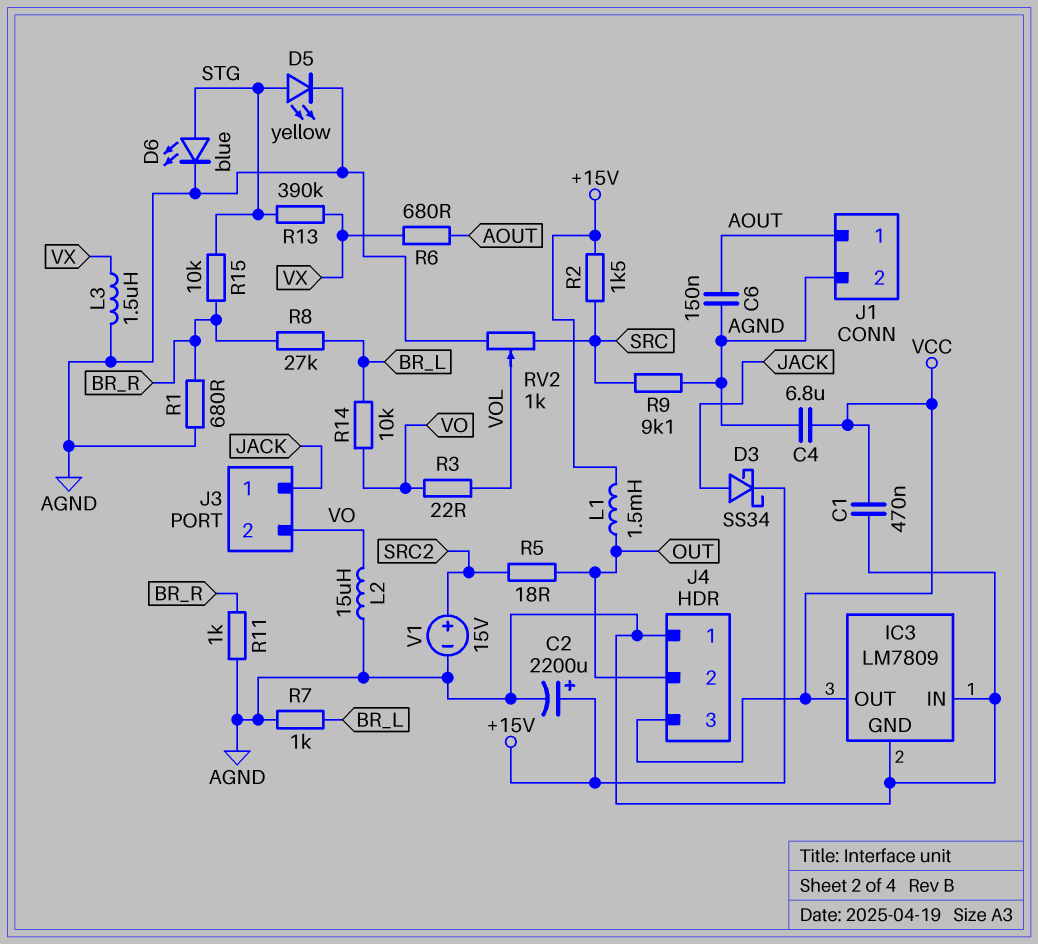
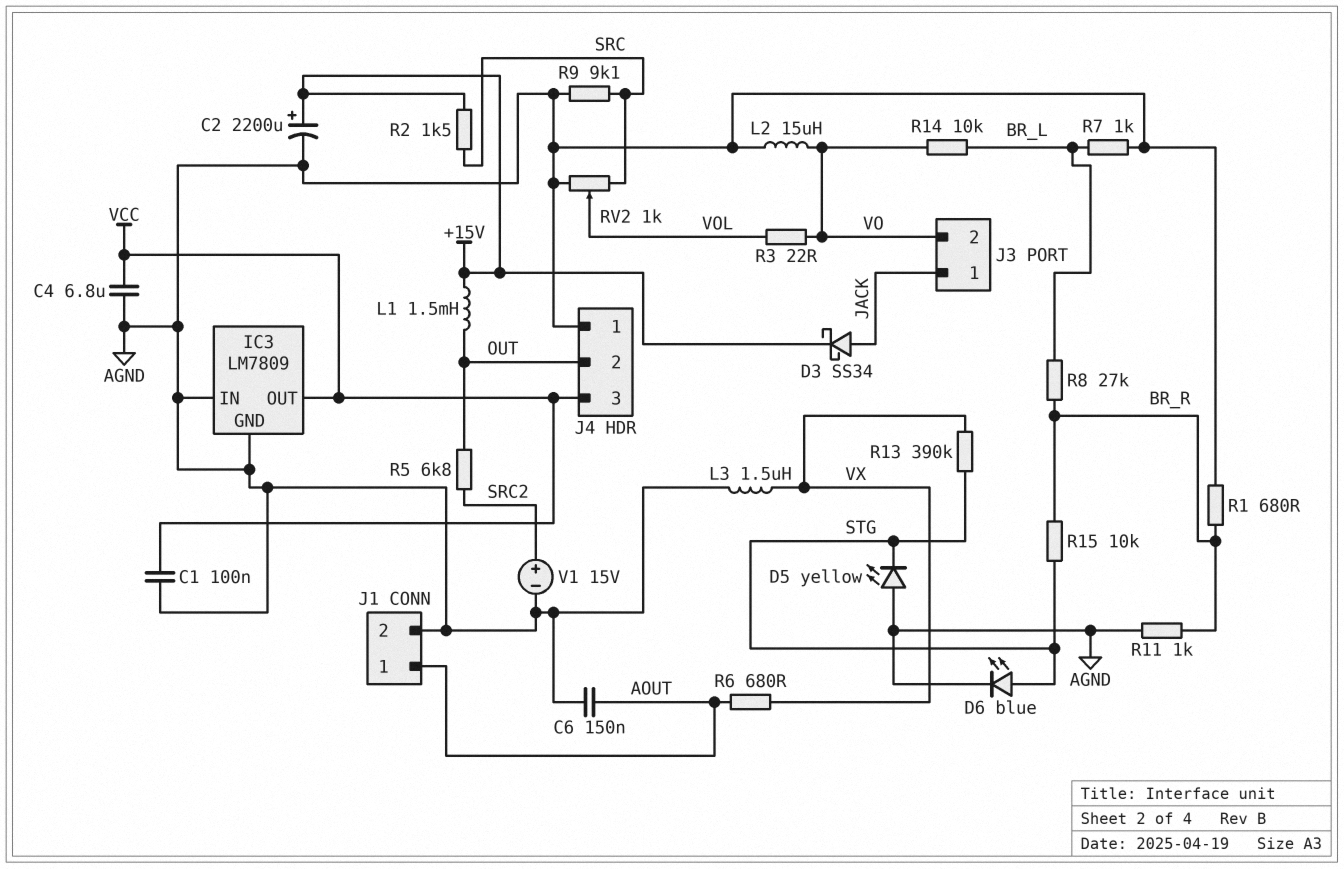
C1: 470nF (AGND, VCC) -> 100nF (AGND, VCC)
D5: LED yellow (A STG, K AGND) -> LED yellow (A AGND, K STG)
R5: 18 (OUT, SRC2) -> 6.8k (OUT, SRC2)

